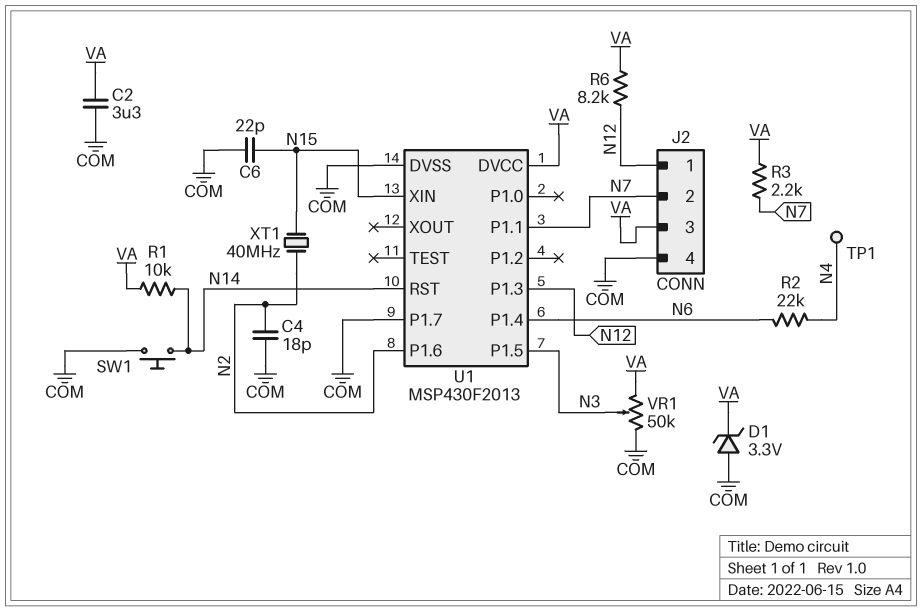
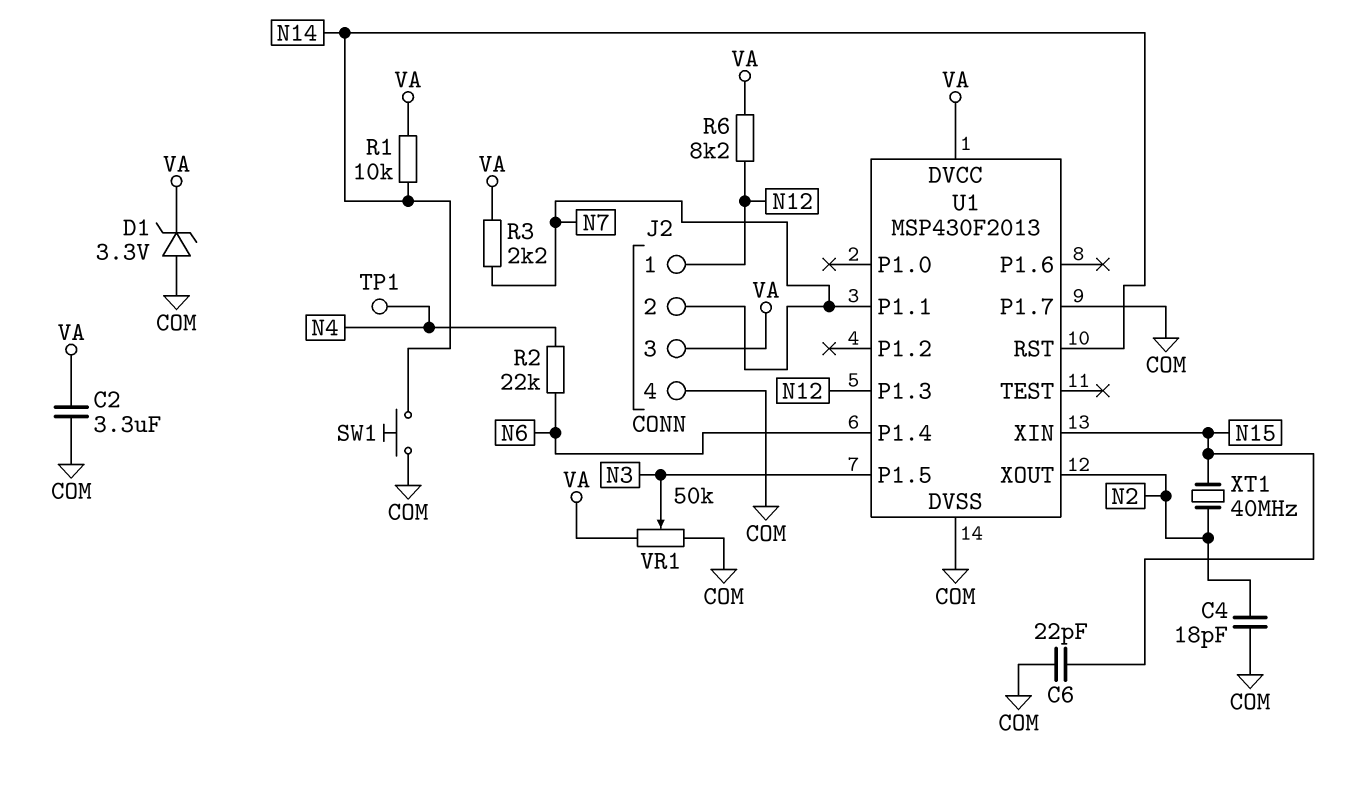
U1 pin P1.6: N2 -> none
U1 pin XOUT: none -> N2

